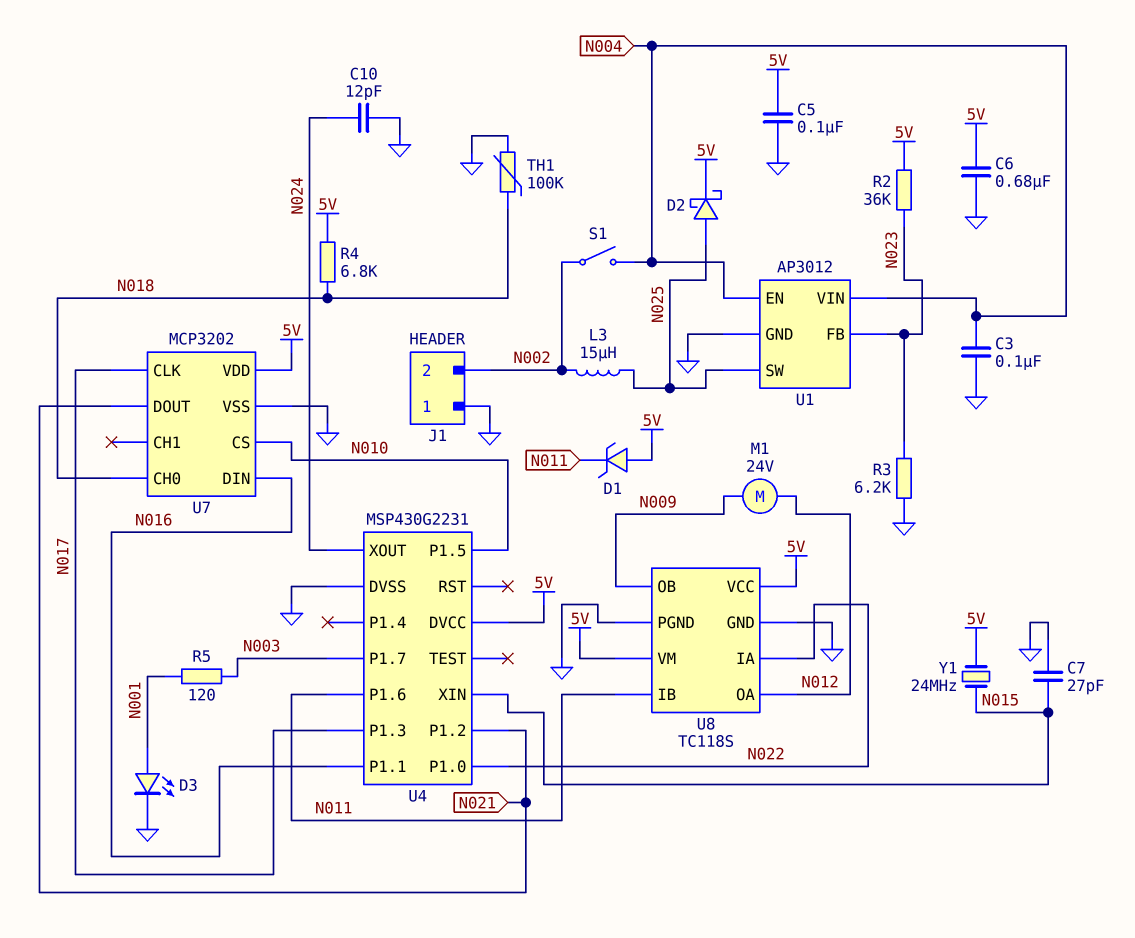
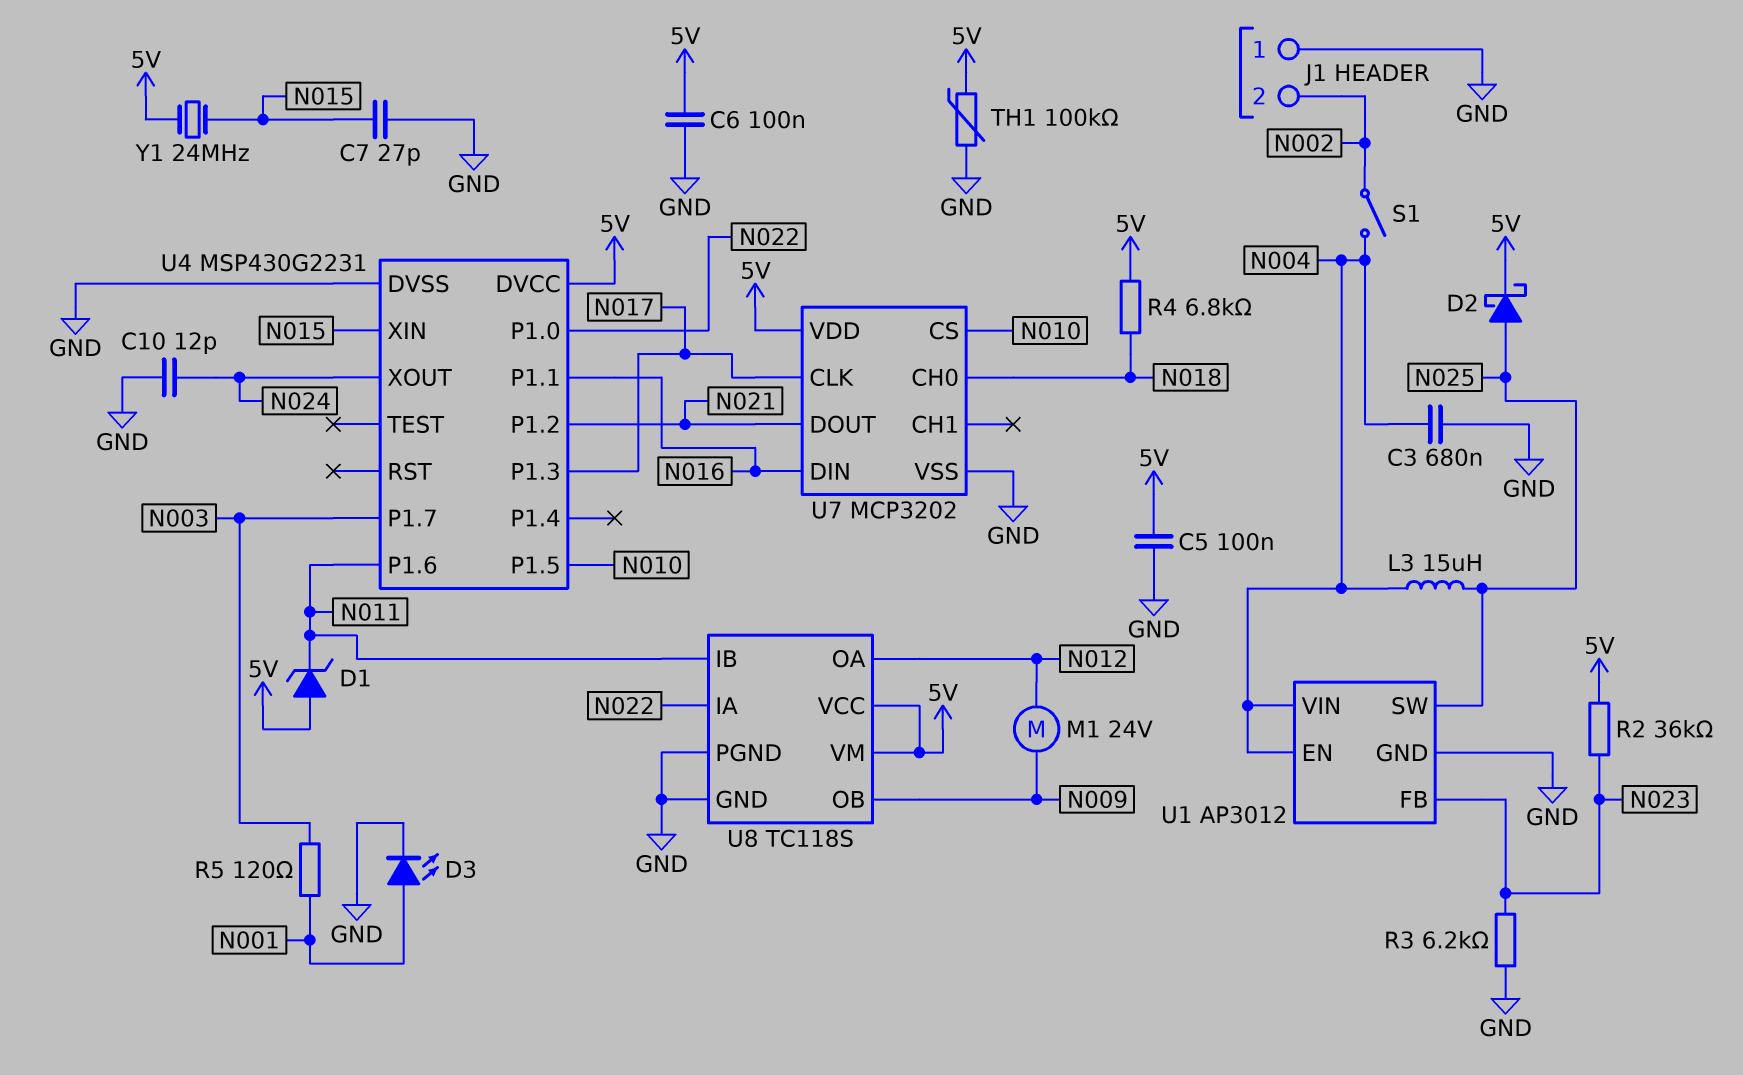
C3: 100nF (GND, N004) -> 680nF (GND, N004)
C6: 680nF (5V, GND) -> 100nF (5V, GND)
L3: 15uH (N002, N025) -> 15uH (N004, N025)
TH1: 100k (GND, N018) -> 100k (5V, GND)

